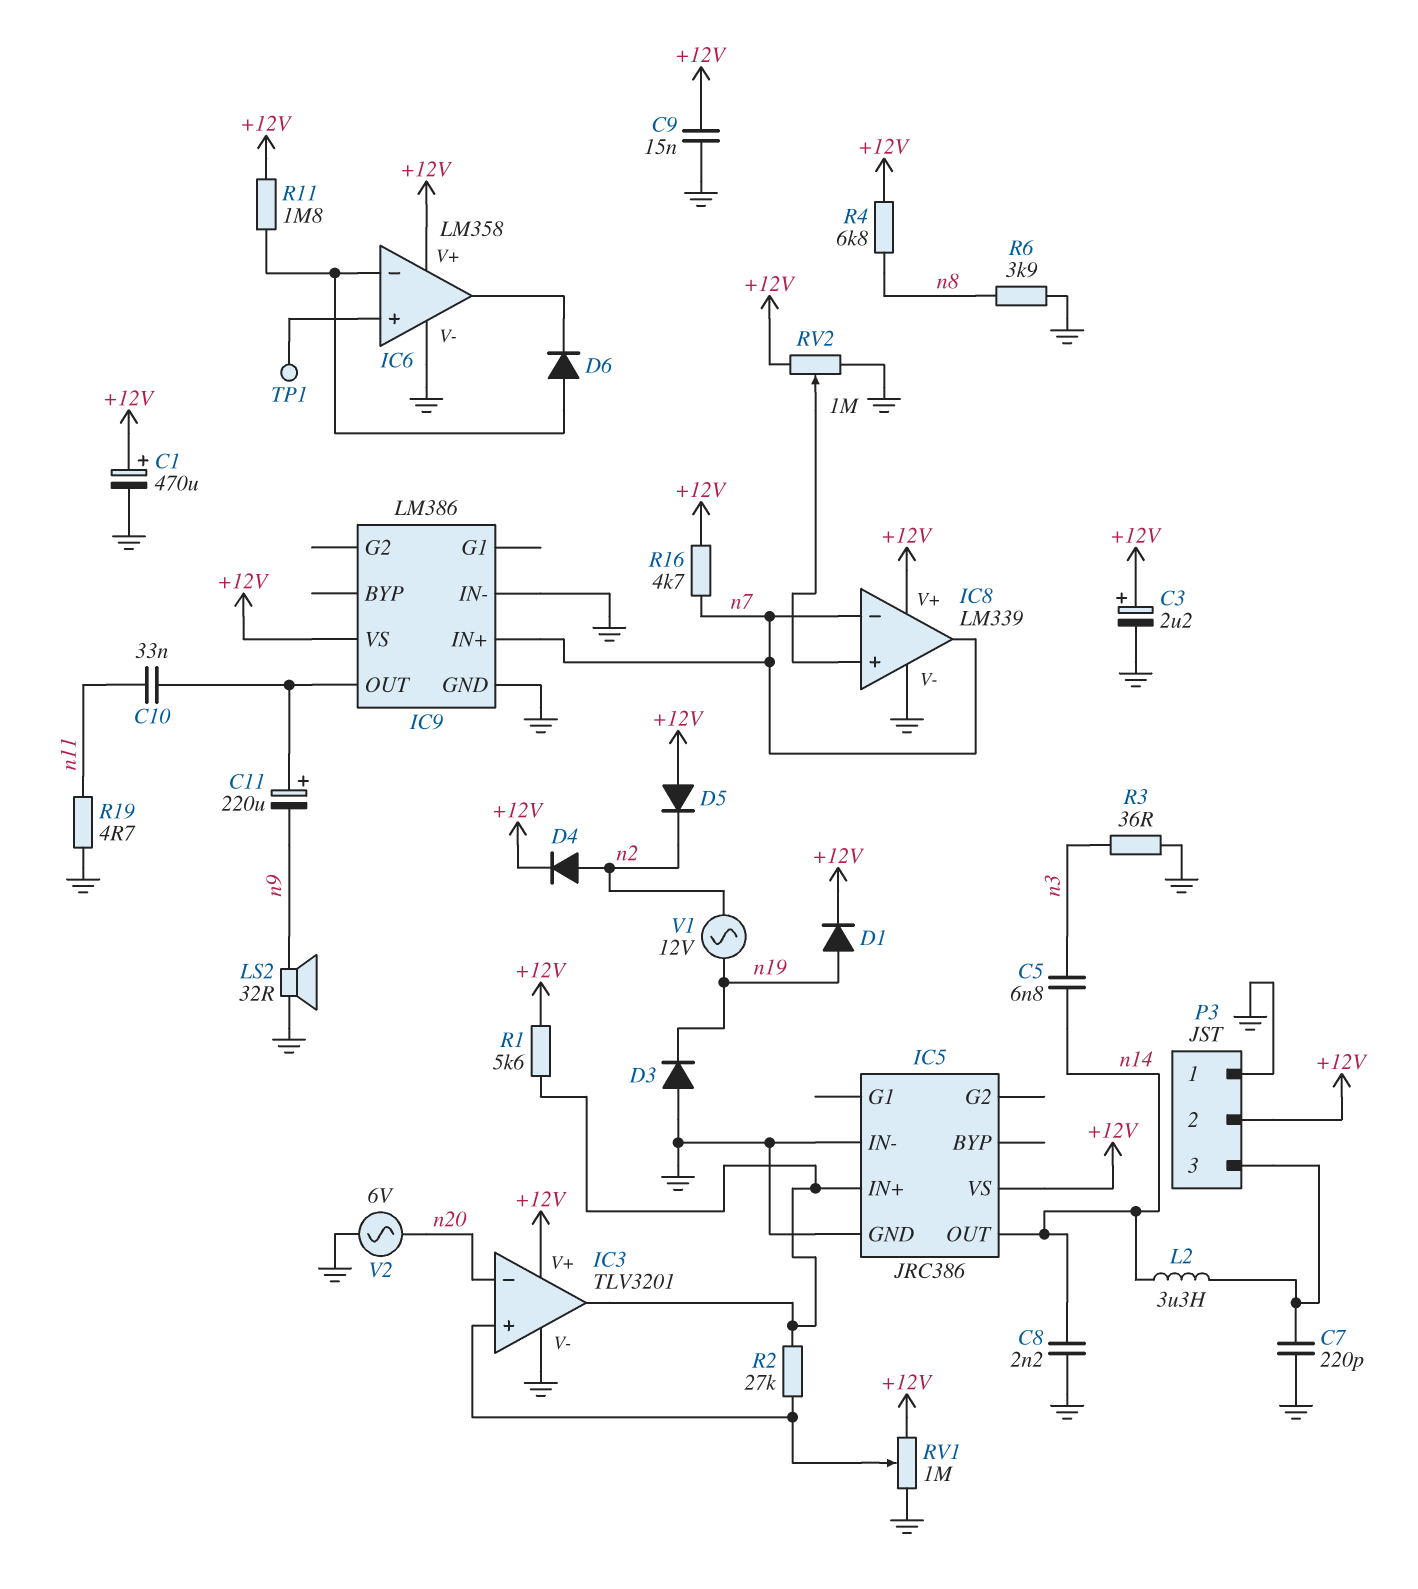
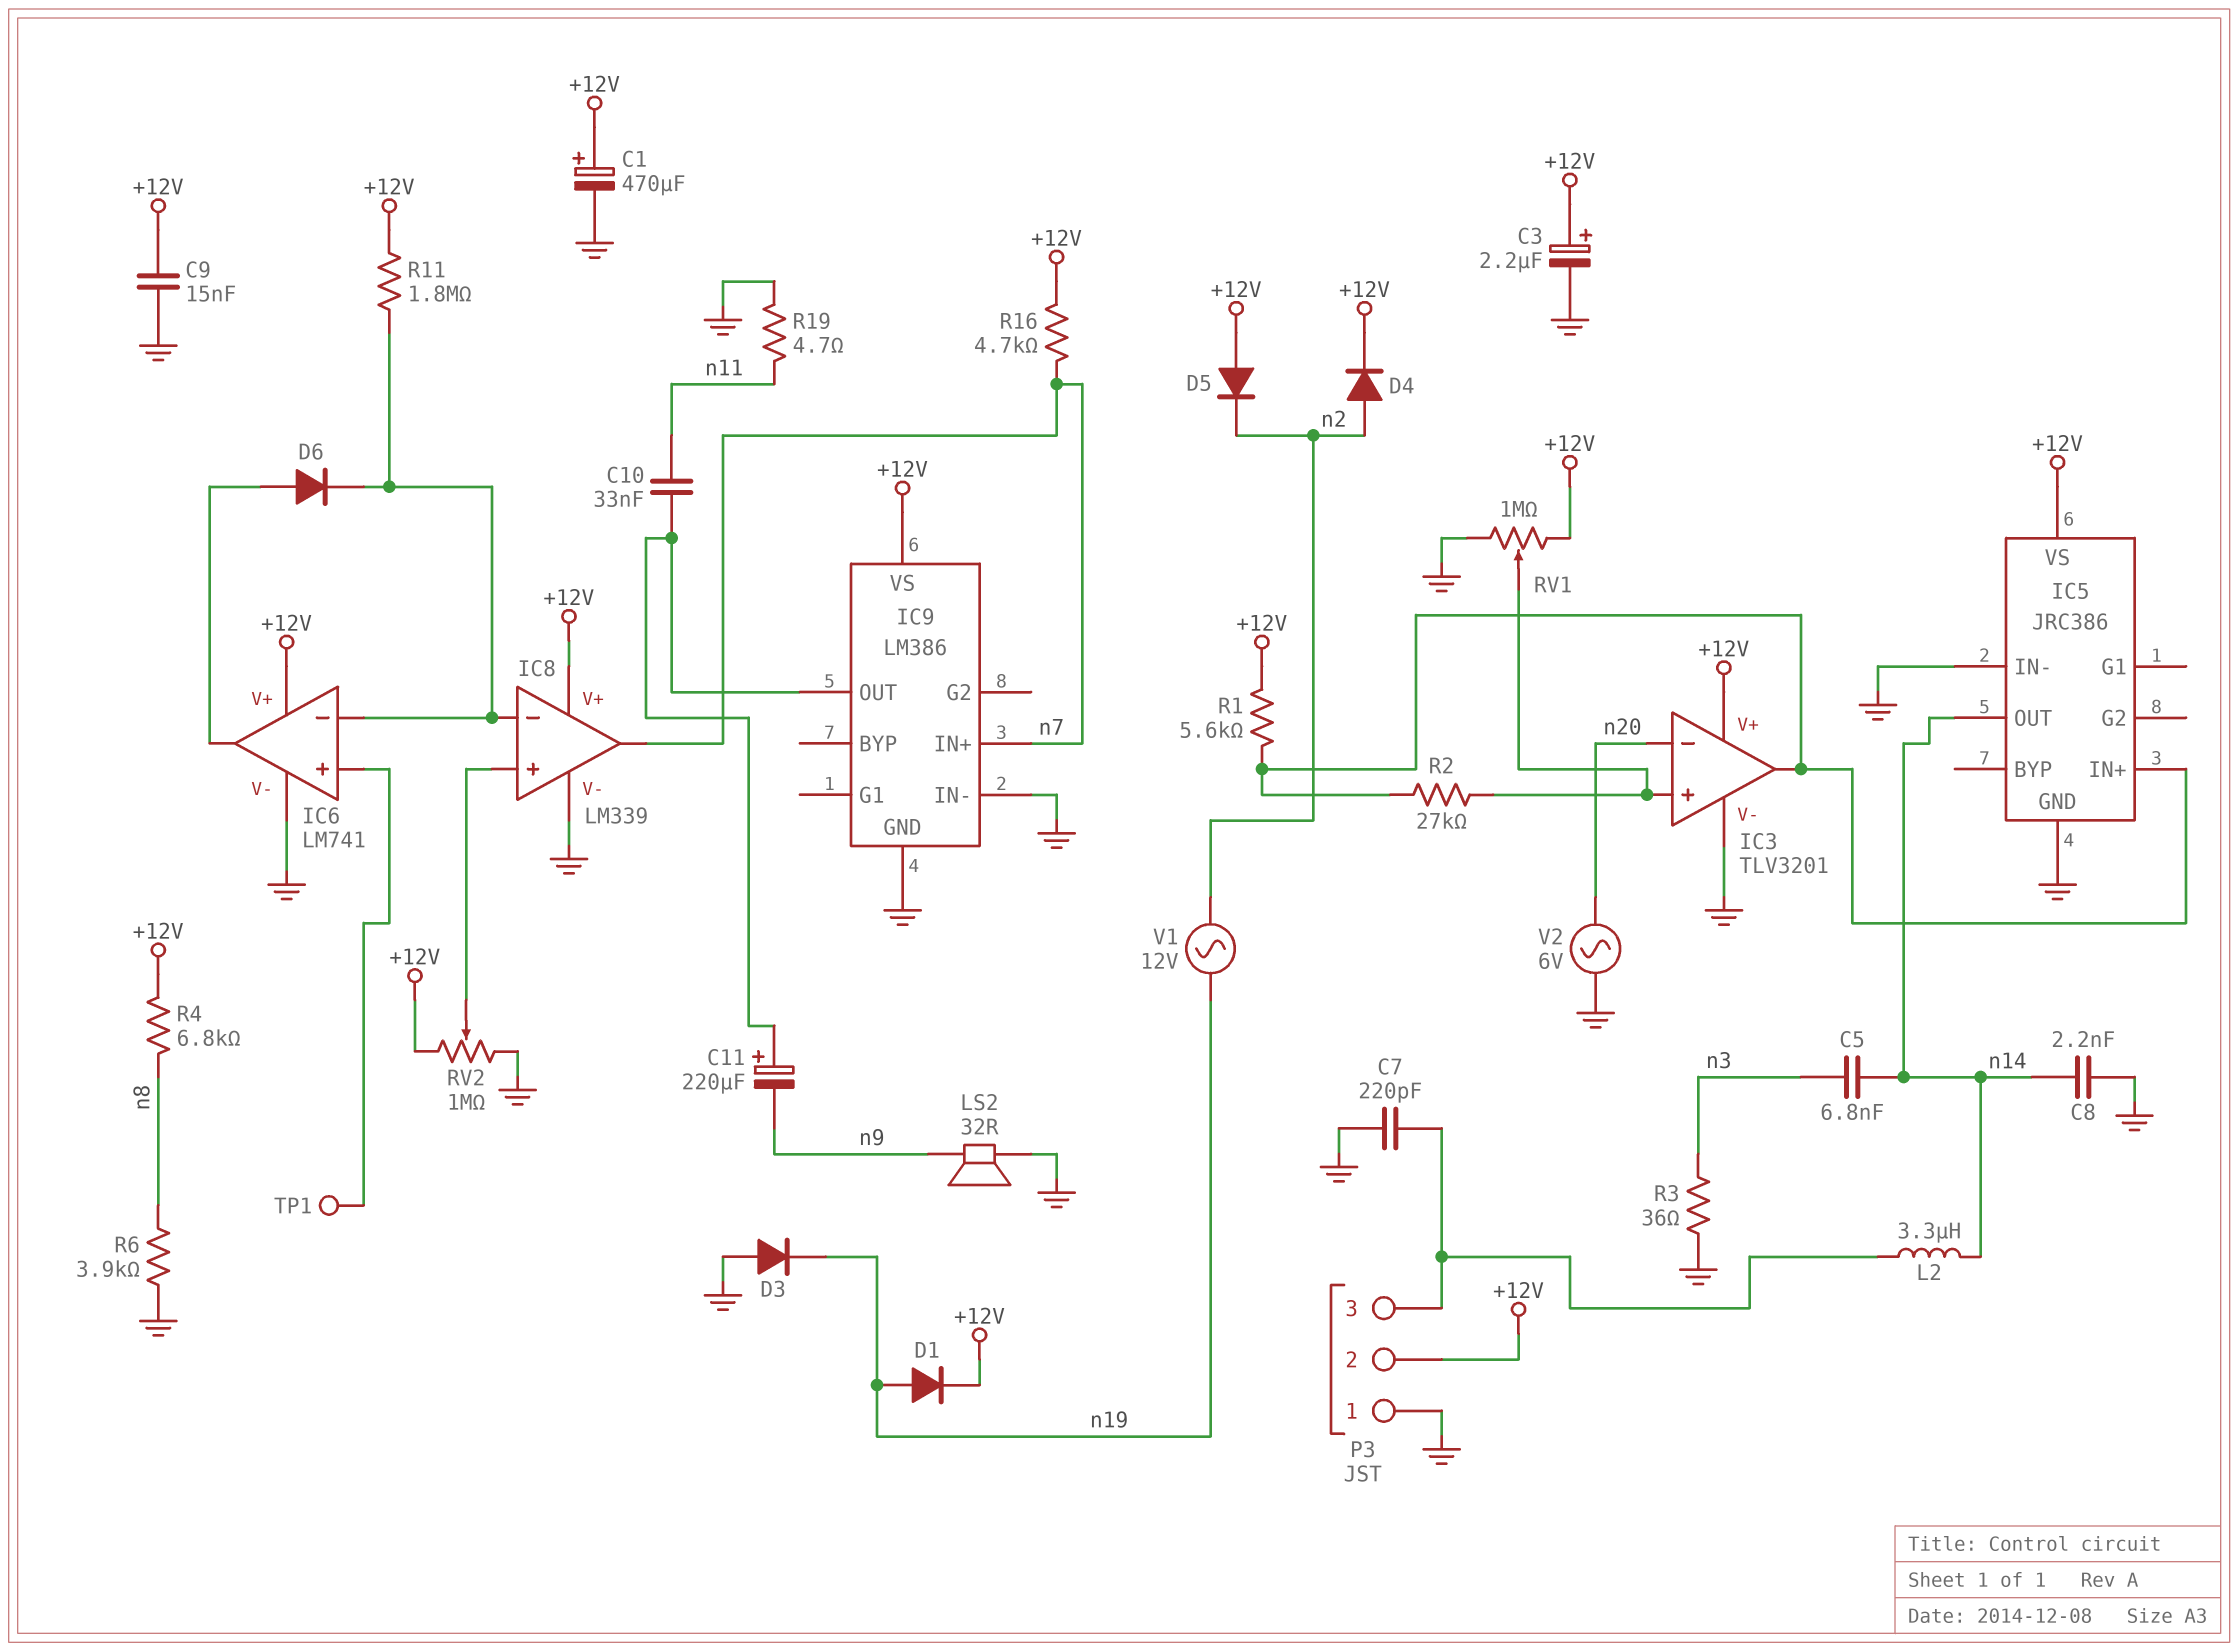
D6: diode (A IC6/in-, K IC6/out) -> diode (A IC6/out, K IC6/in-)
IC6: LM358 -> LM741
IC8 pin in-: n7 -> IC6/in-

